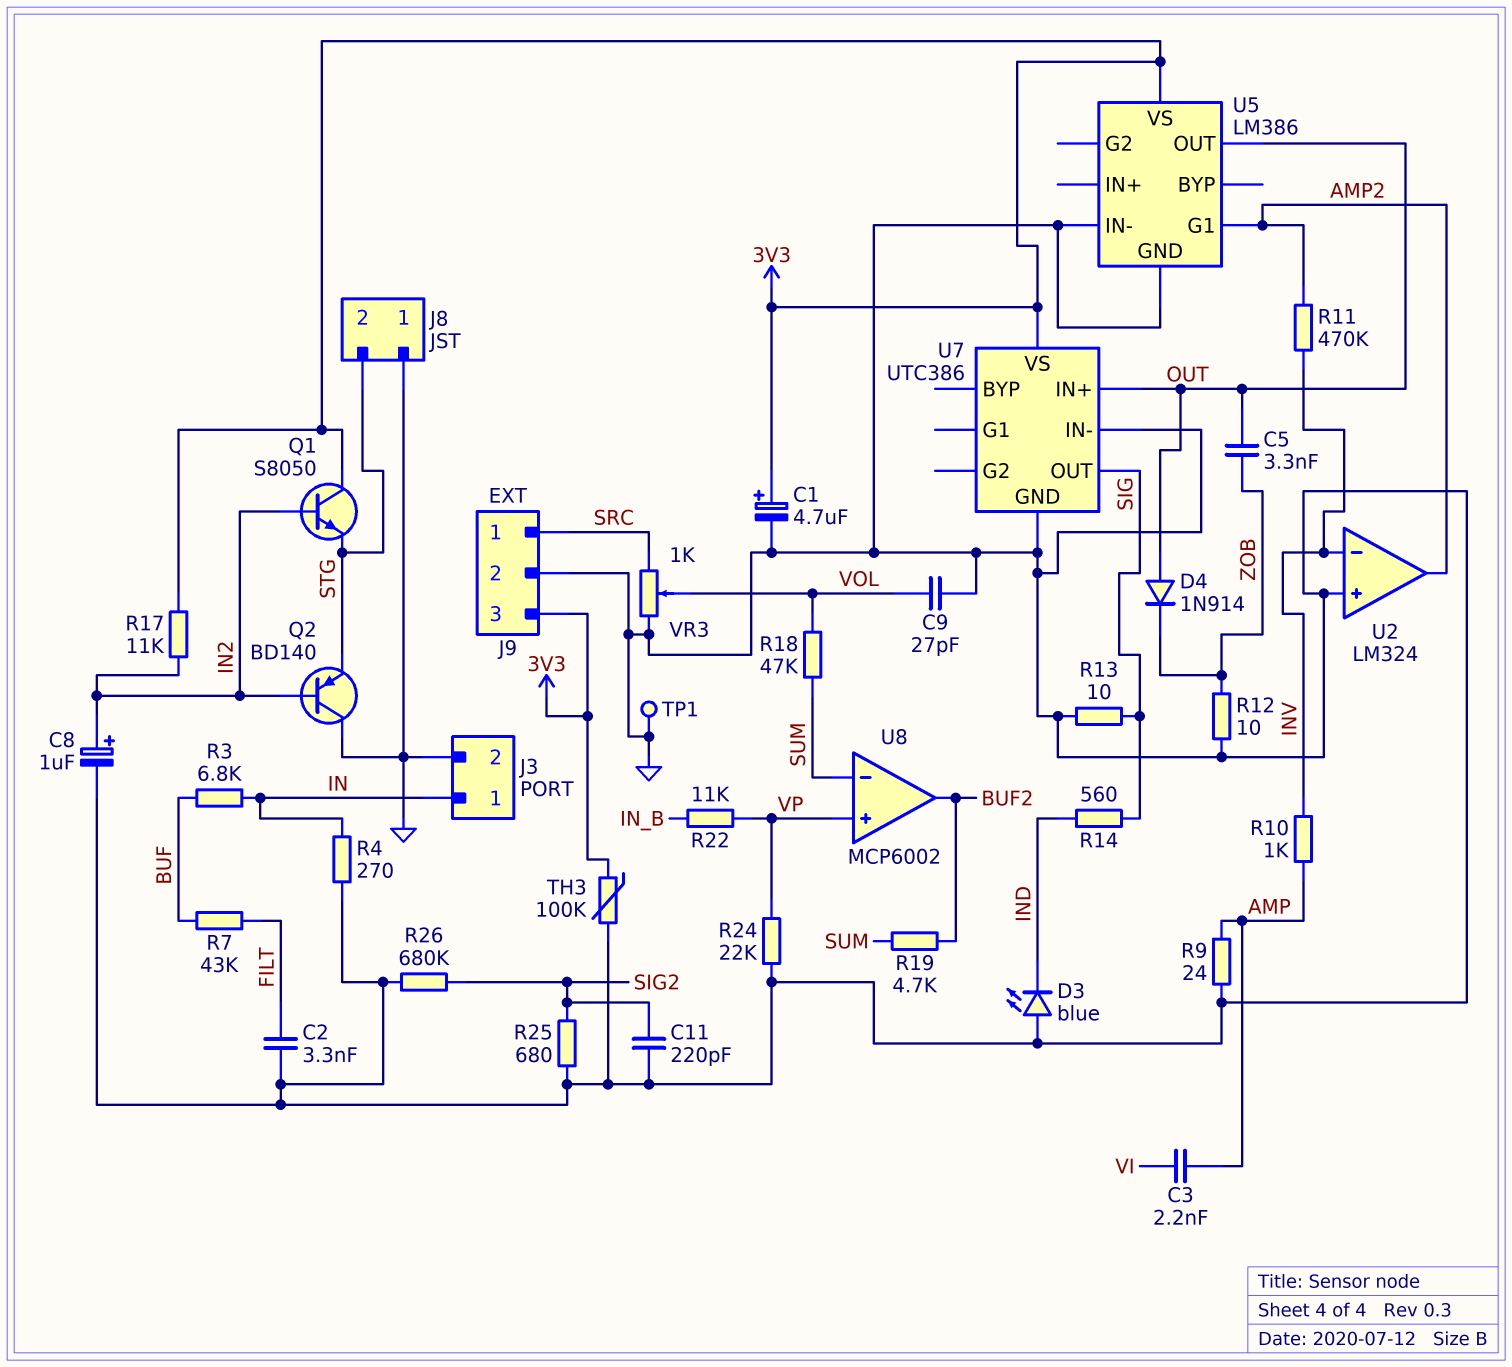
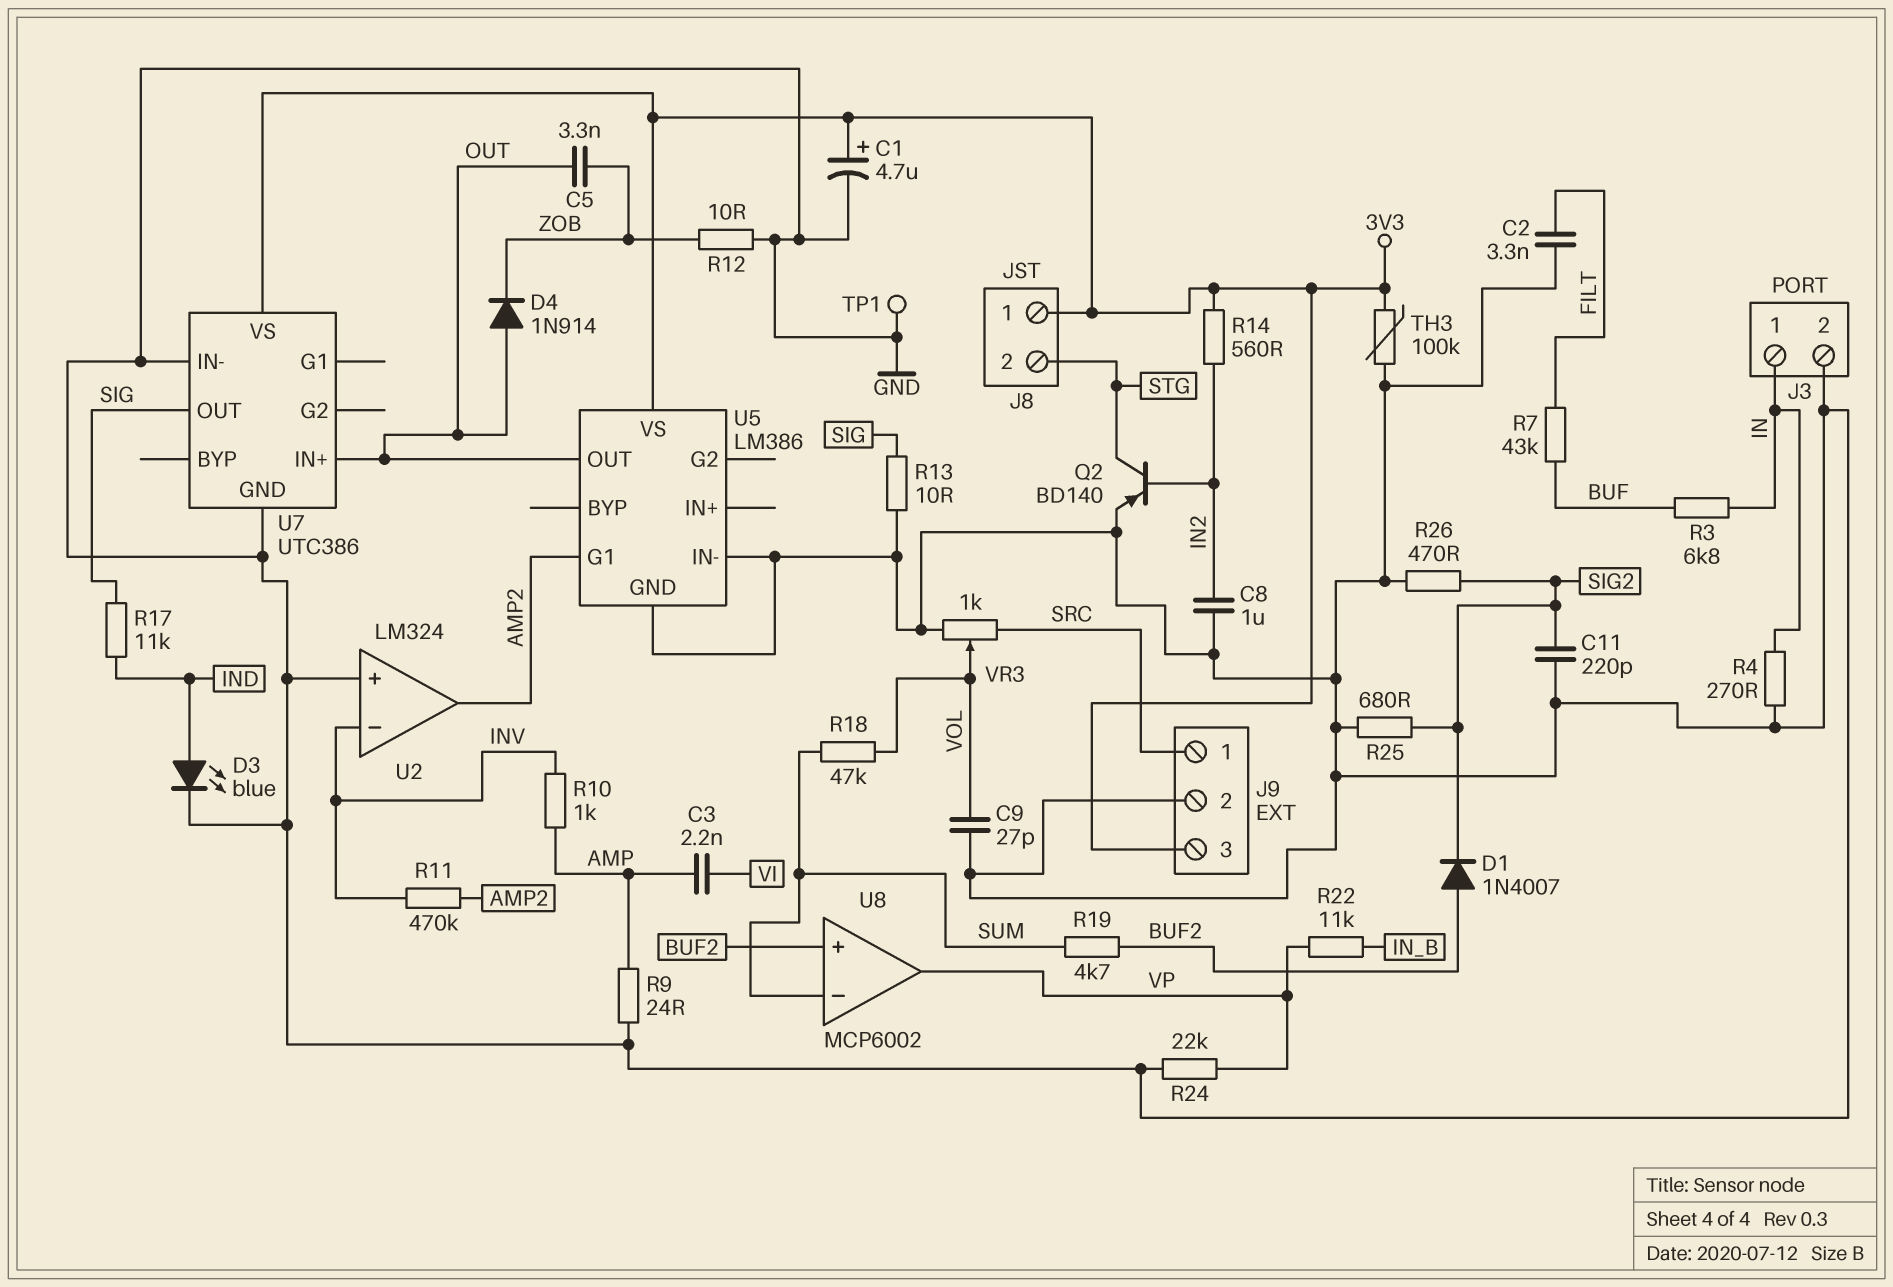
C8: 1uF (plus IN2, minus GND) -> 1uF (GND, IN2)
D1: none -> diode 1N4007 (A BUF2, K SIG2)
D3: LED blue (A GND, K IND) -> LED blue (A IND, K GND)
J8 pin 1: GND -> 3V3
Q1: NPN S8050 (B IN2, C 3V3, E STG) -> none
Q2: PNP BD140 (B IN2, C GND, E STG) -> PNP BD140 (B IN2, C STG, E GND)
R14: 560 (IND, SIG) -> 560 (3V3, IN2)
R17: 11k (3V3, IN2) -> 11k (IND, SIG)
R26: 680k (GND, SIG2) -> 470 (GND, SIG2)
U8 pin in+: VP -> BUF2
U8 pin out: BUF2 -> VP

